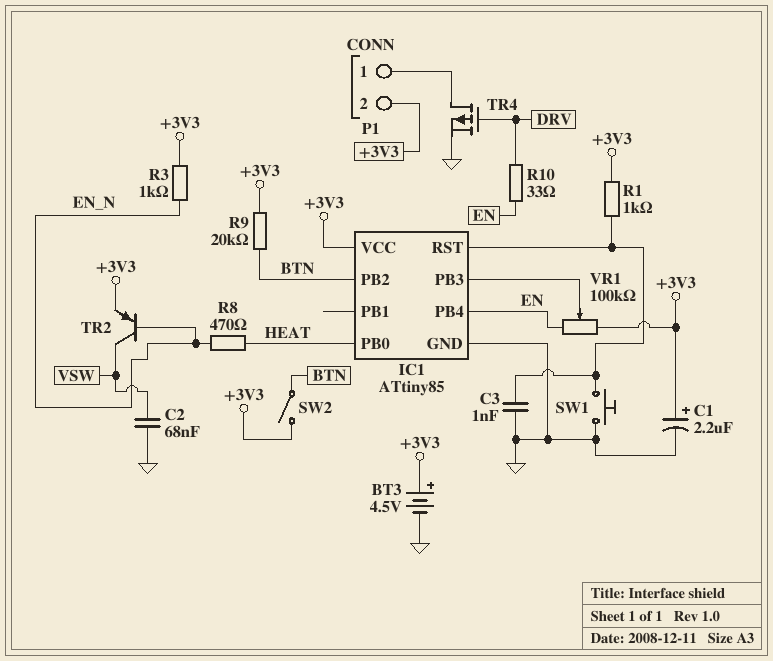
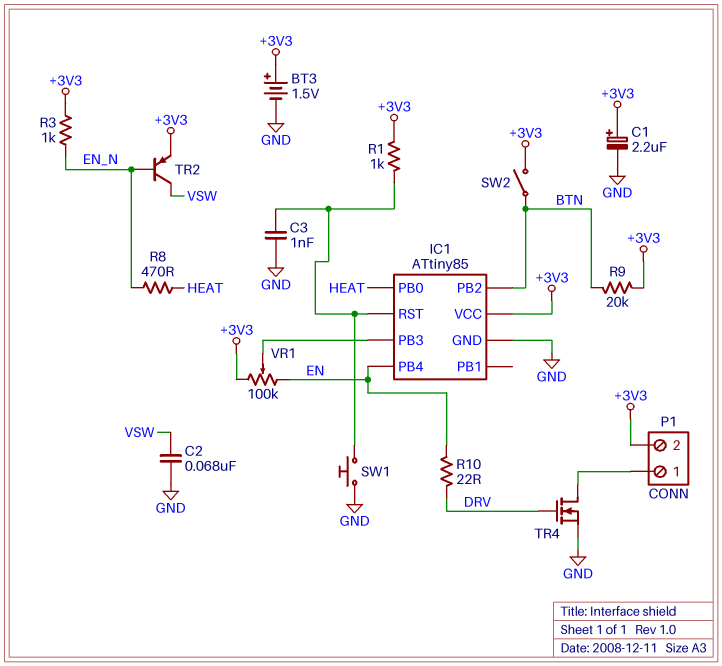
BT3: 4.5V (plus +3V3, minus GND) -> 1.5V (plus +3V3, minus GND)
R10: 33 (DRV, EN) -> 22 (DRV, EN)
TR4: PMOS (G DRV, D P1/1, S GND) -> NMOS (G DRV, D P1/1, S GND)

